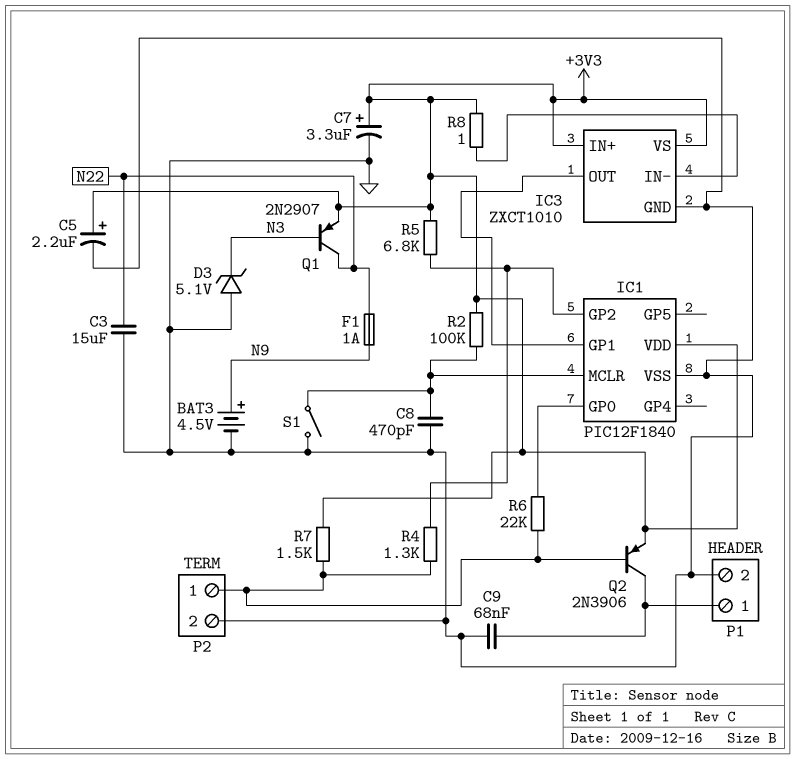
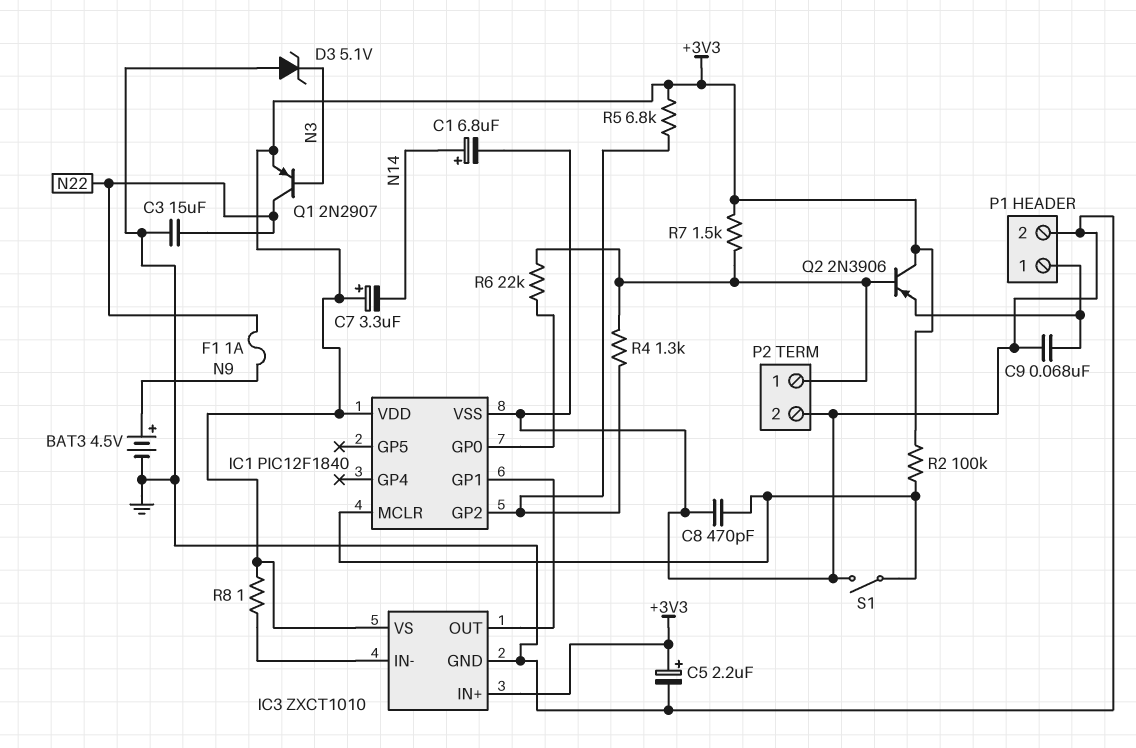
C1: none -> 6.8uF (plus N14, minus GND)
C7: 3.3uF (plus +3V3, minus GND) -> 3.3uF (plus +3V3, minus N14)
Q2: PNP 2N3906 (B P2/1, C P1/1, E +3V3) -> PNP 2N3906 (B P2/1, C +3V3, E P1/1)

